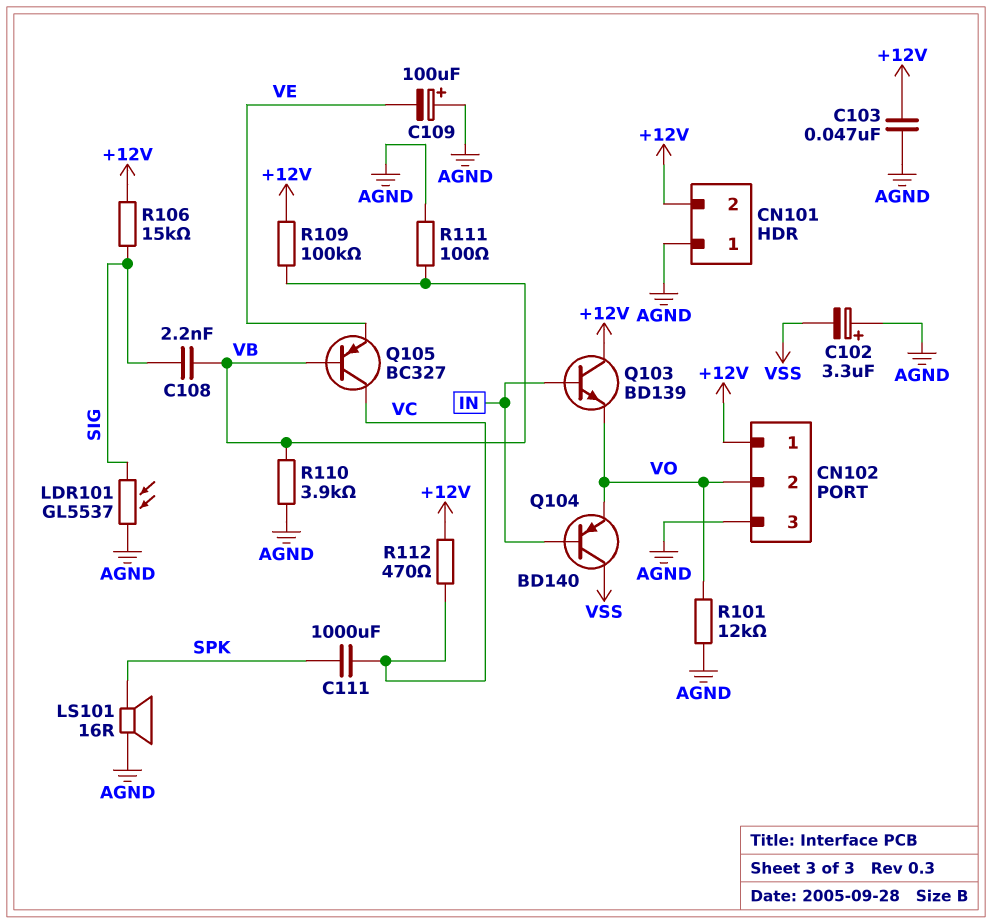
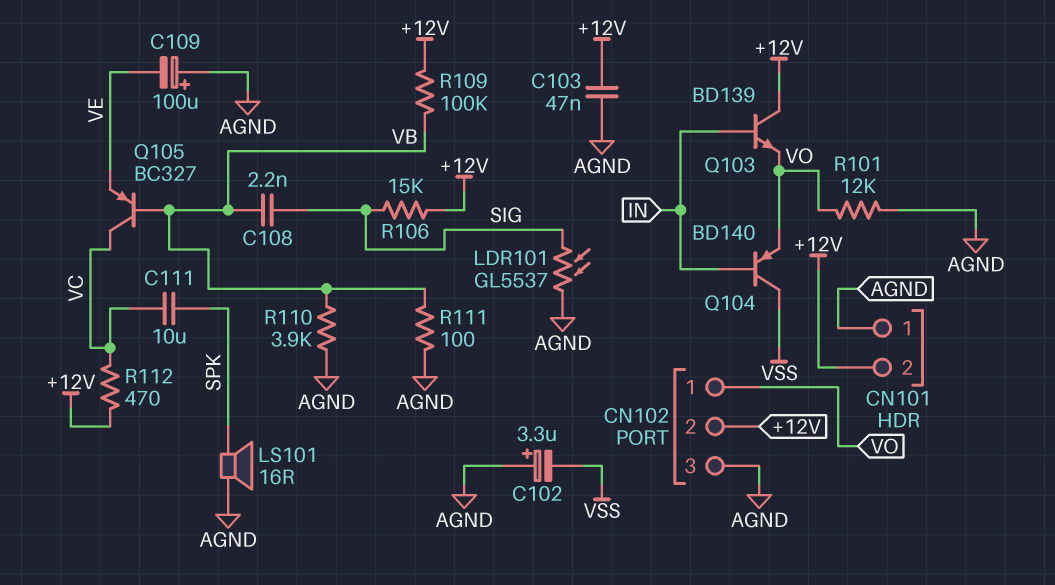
C111: 1000uF (SPK, VC) -> 10uF (SPK, VC)
CN102 pin 1: +12V -> VO
CN102 pin 2: VO -> +12V

